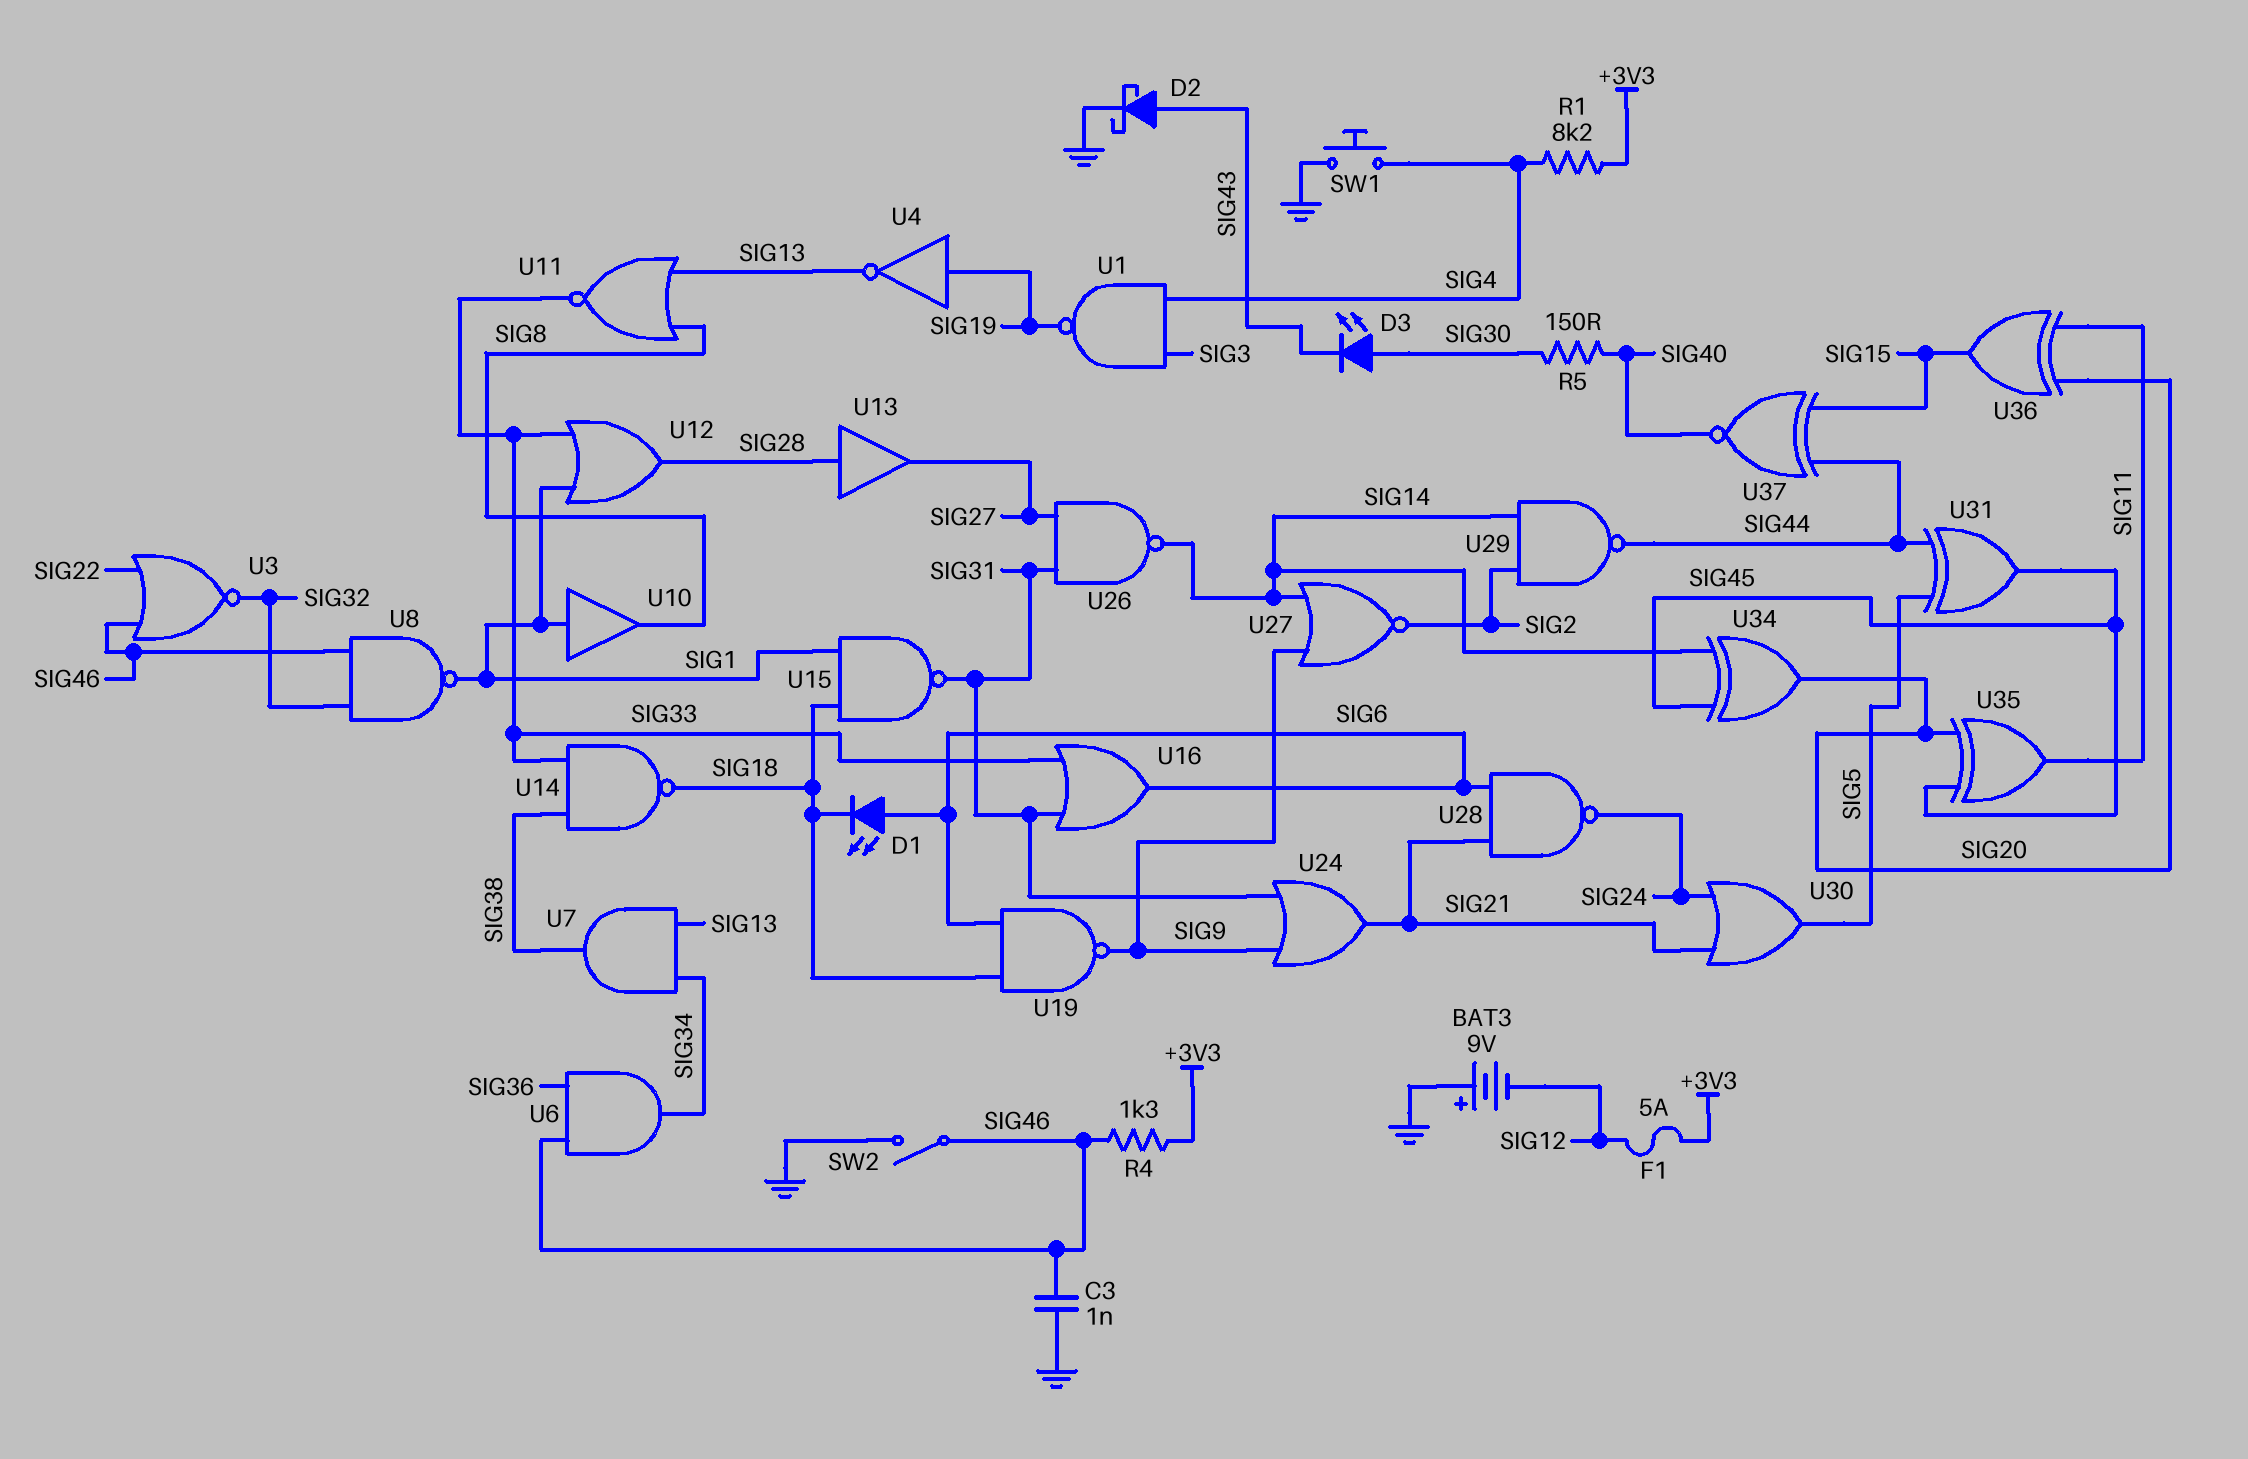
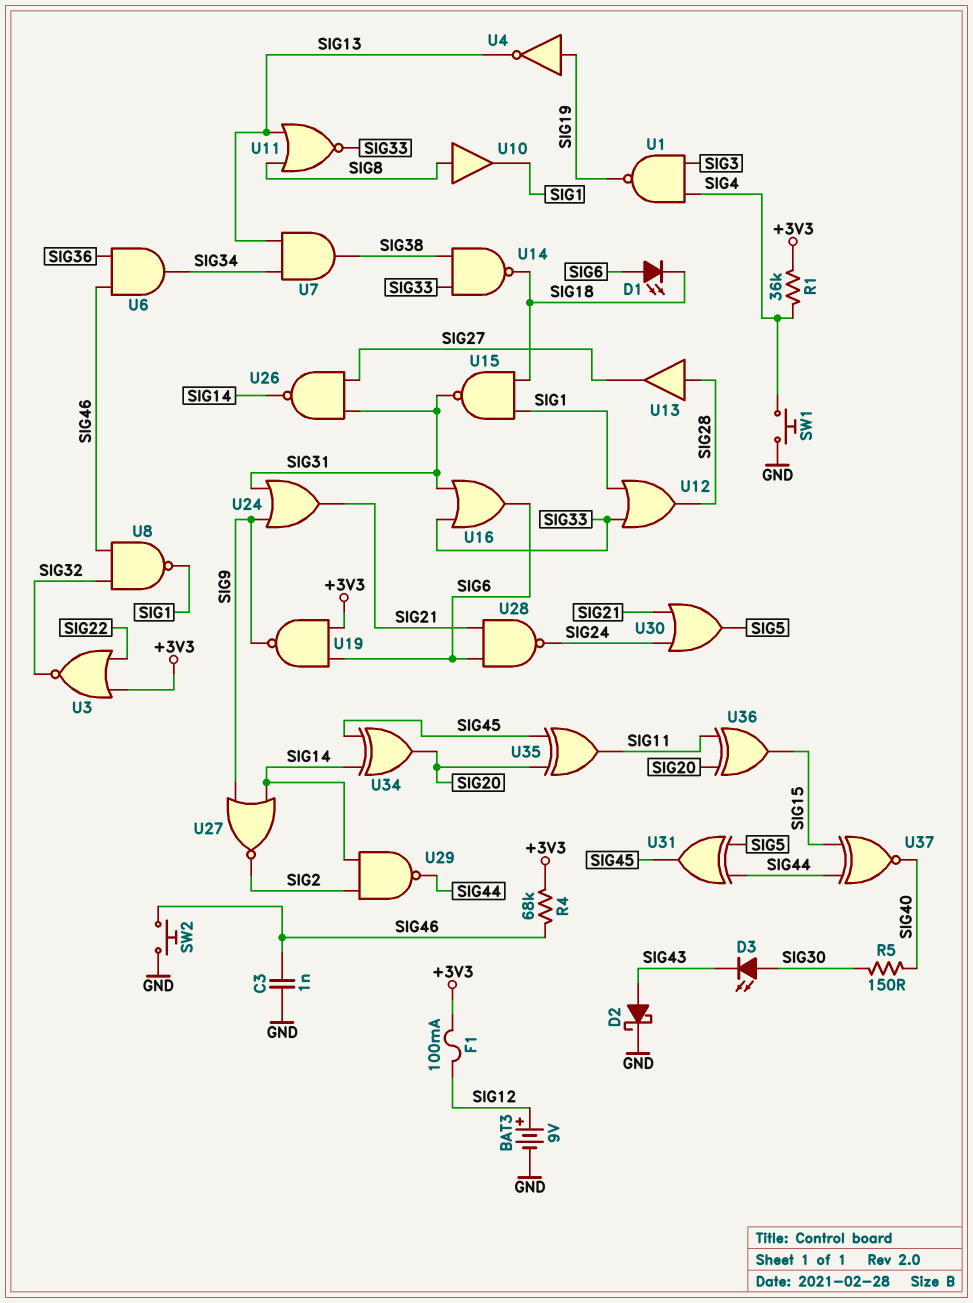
BAT3: 9V (plus GND, minus SIG12) -> 9V (plus SIG12, minus GND)
F1: 5A (+3V3, SIG12) -> 100mA (+3V3, SIG12)
R1: 8.2k (+3V3, SIG4) -> 36k (+3V3, SIG4)
R4: 1.3k (+3V3, SIG46) -> 68k (+3V3, SIG46)
SW2: switch (GND, SIG46) -> button (GND, SIG46)
U3: NOR (in SIG22, in SIG46, out SIG32) -> NOR (in +3V3, in SIG22, out SIG32)
U10: buffer (in SIG1, out SIG8) -> buffer (in SIG8, out SIG1)
U19: NAND (in SIG6, in SIG18, out SIG9) -> NAND (in +3V3, in SIG6, out SIG9)

